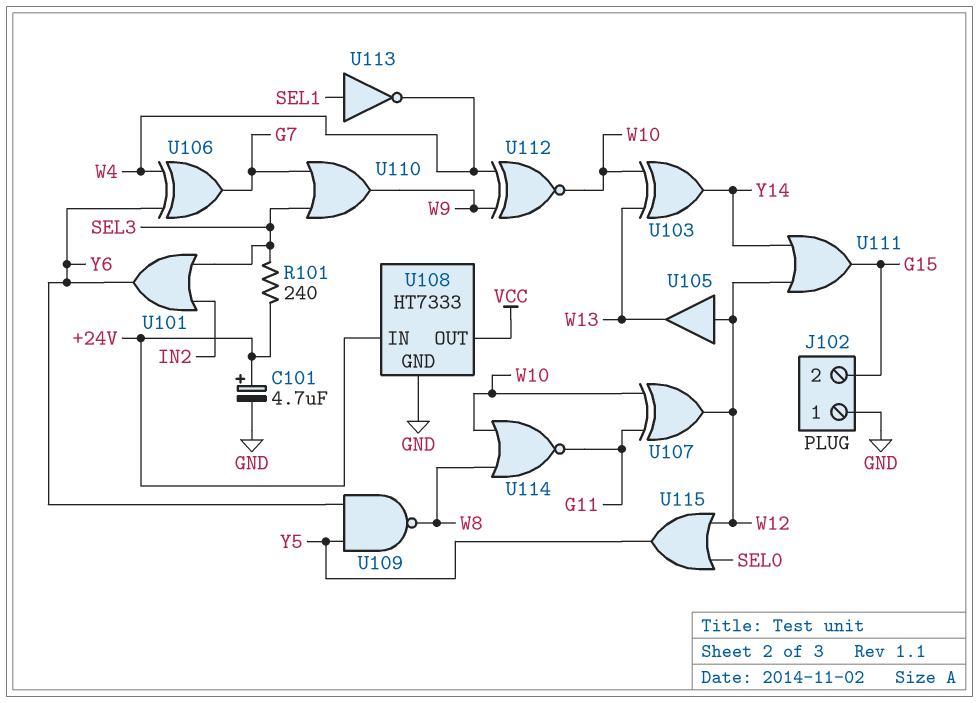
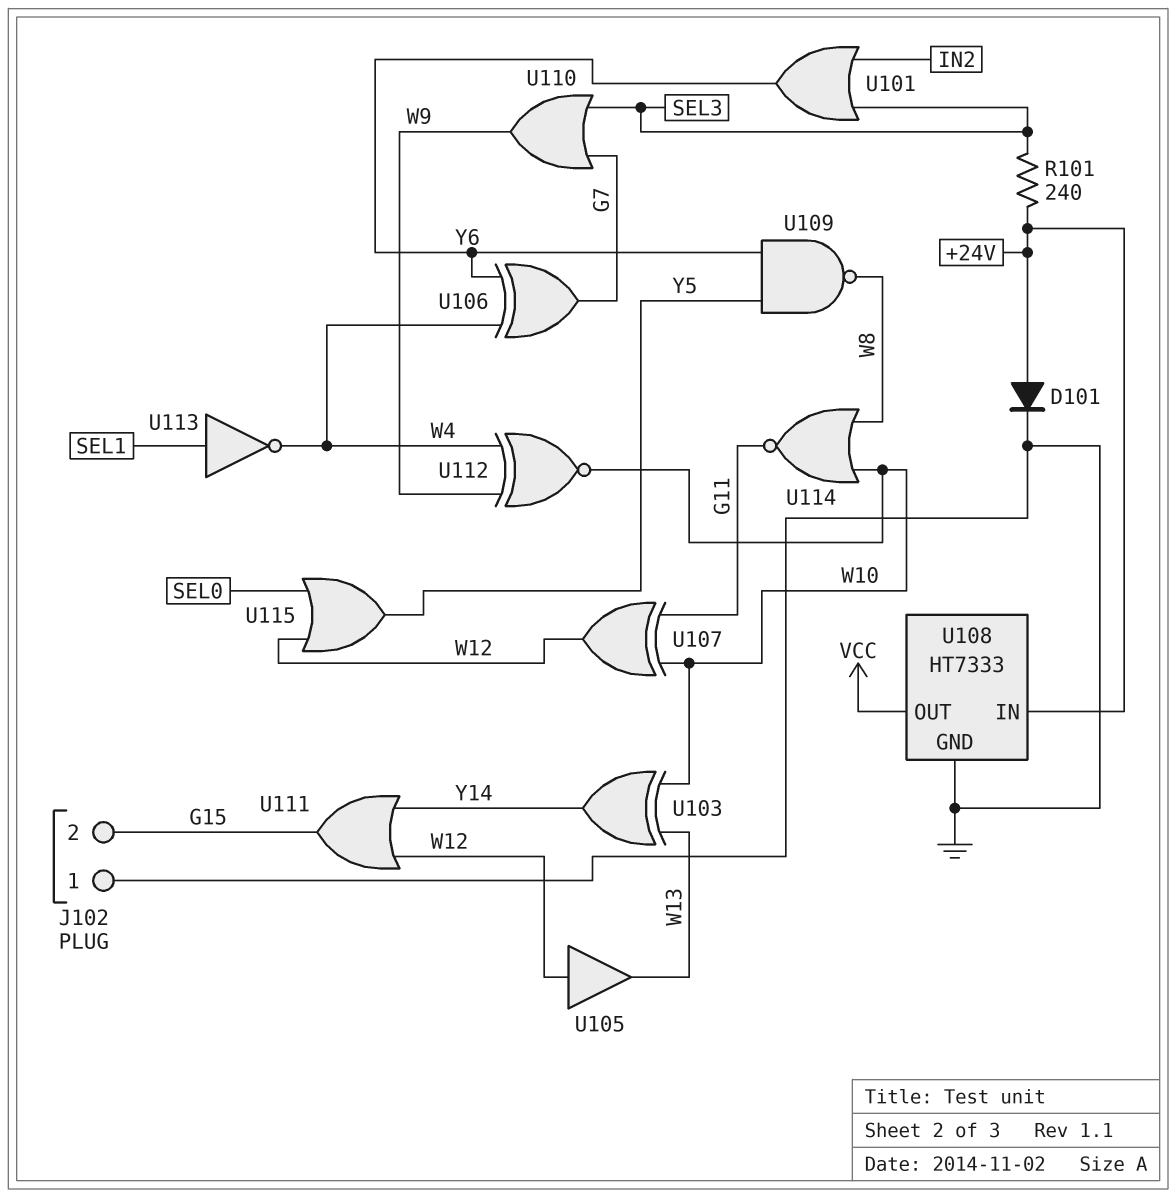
C101: 4.7uF (plus +24V, minus GND) -> none
D101: none -> diode (A +24V, K GND)

